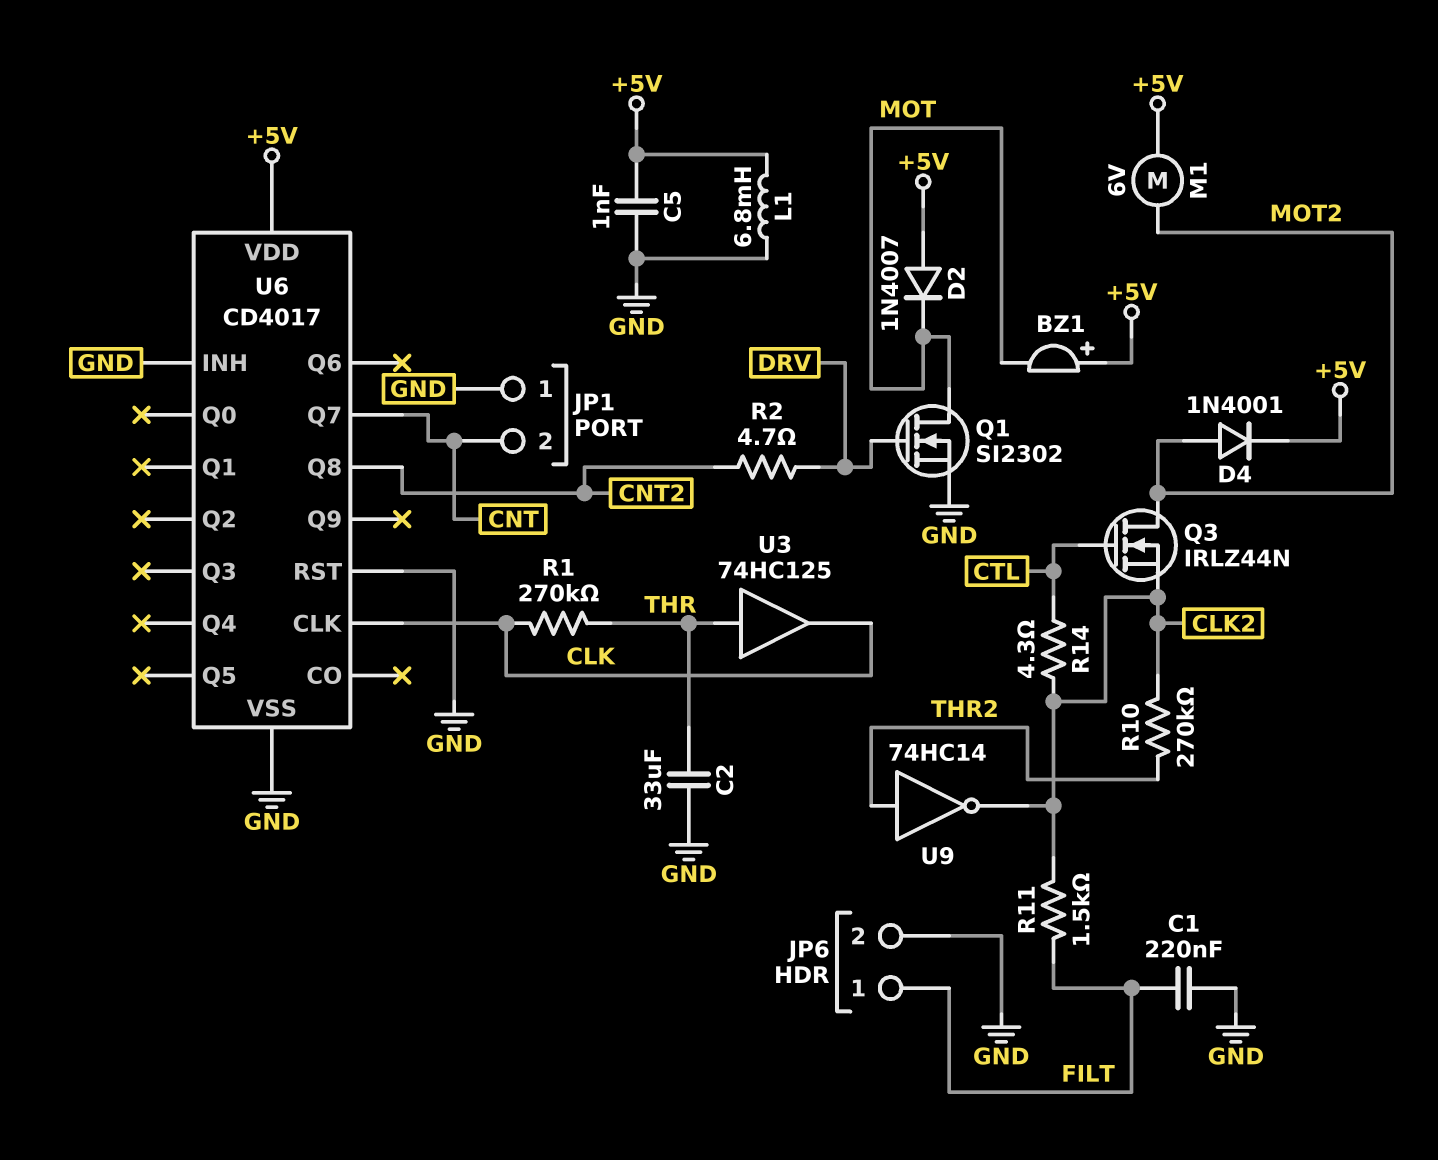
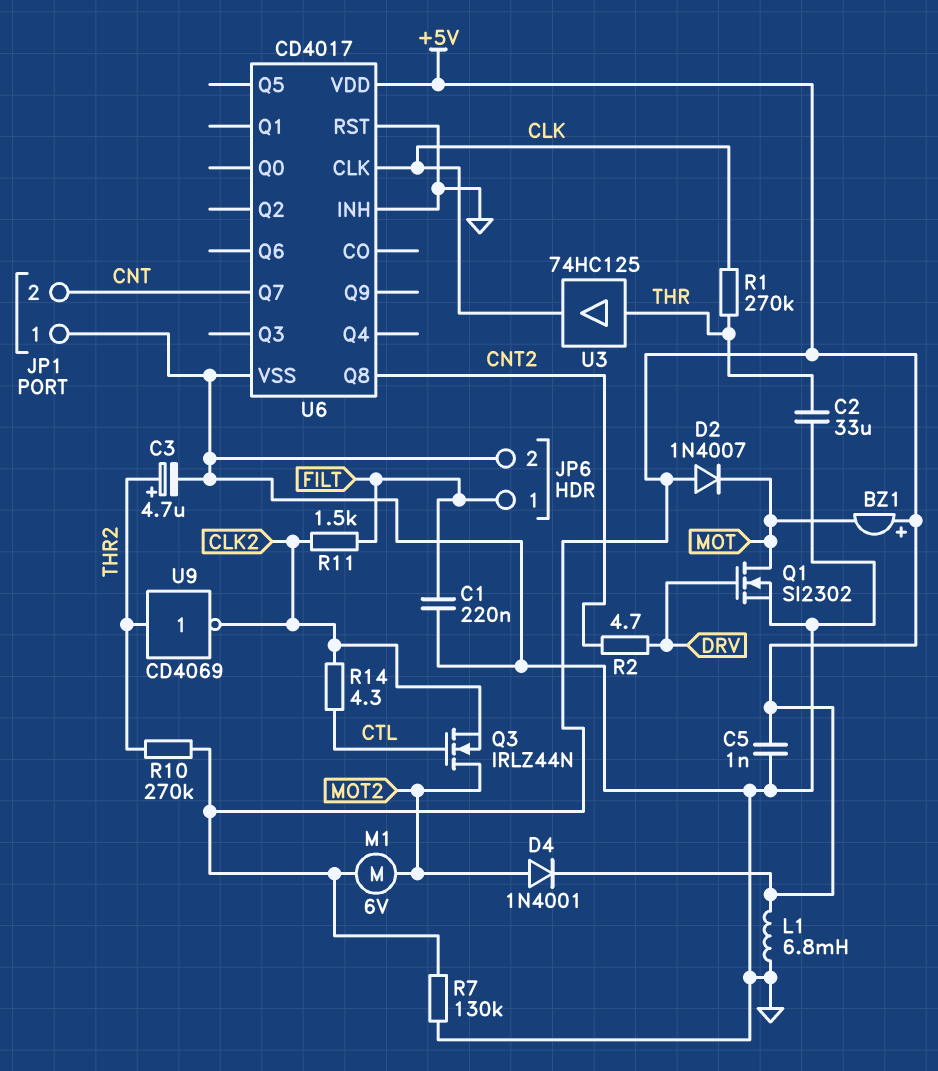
C3: none -> 4.7uF (plus THR2, minus GND)
R7: none -> 130k (+5V, GND)
R10: 270k (CLK2, THR2) -> 270k (+5V, THR2)
U9: NOT 74HC14 (in THR2, out CLK2) -> NOT CD4069 (in THR2, out CLK2)

